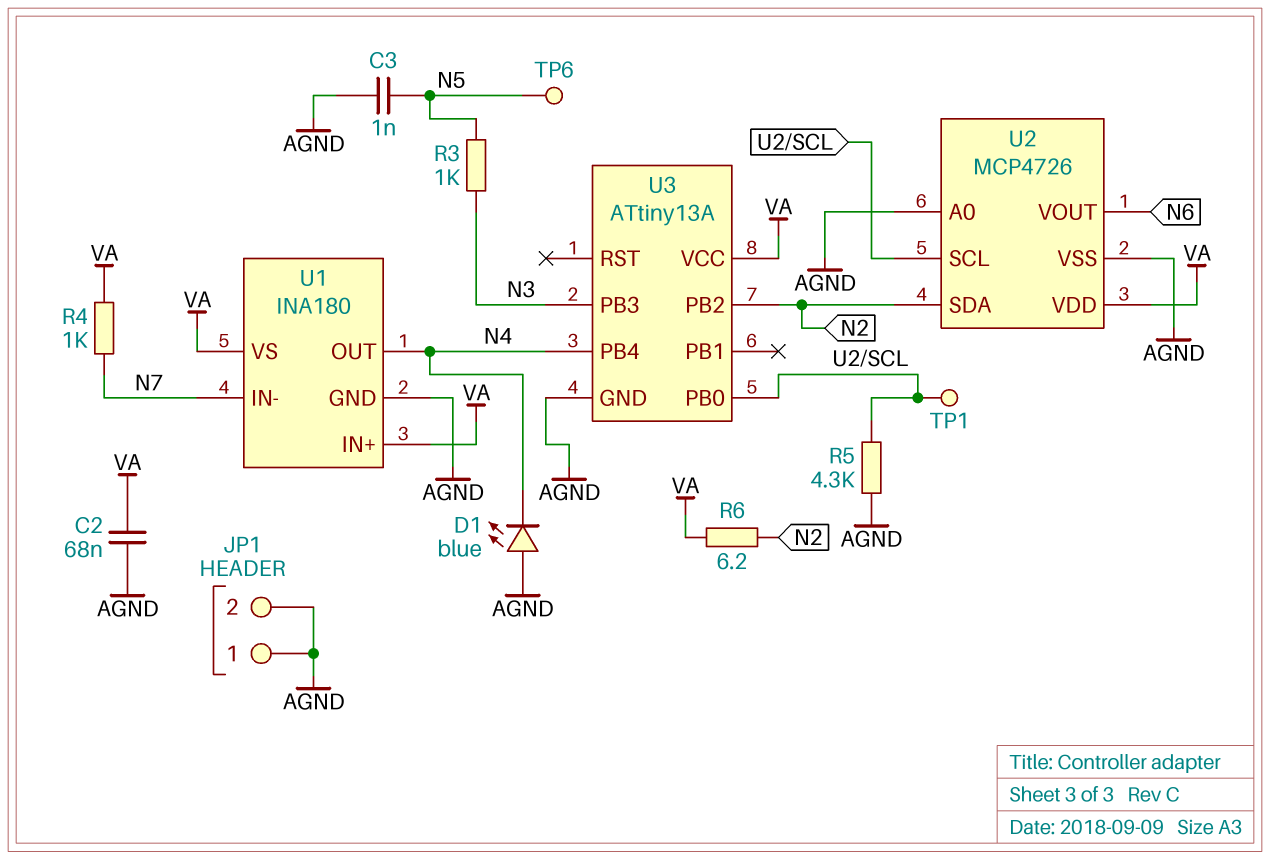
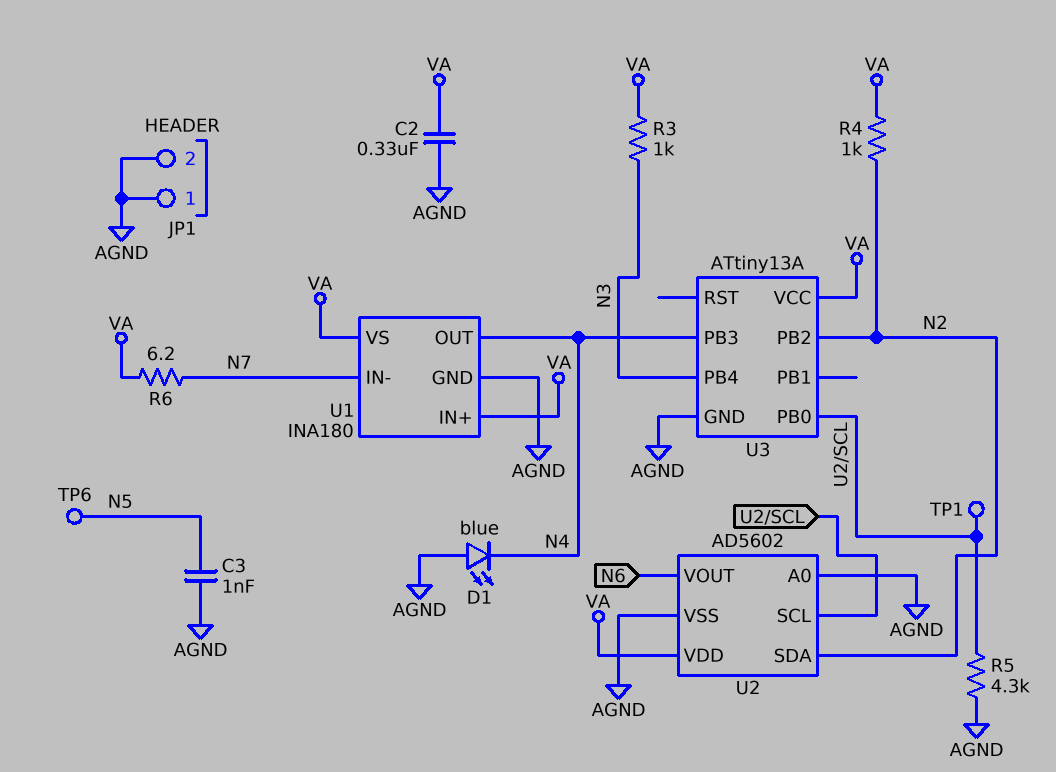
C2: 68nF (AGND, VA) -> 330nF (AGND, VA)
R3: 1k (N3, N5) -> 1k (N3, VA)
R4: 1k (N7, VA) -> 1k (N2, VA)
R6: 6.2 (N2, VA) -> 6.2 (N7, VA)
U2: MCP4726 -> AD5602
U3 pin PB3: N3 -> N4
U3 pin PB4: N4 -> N3

